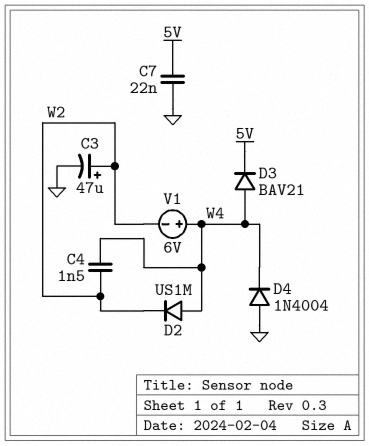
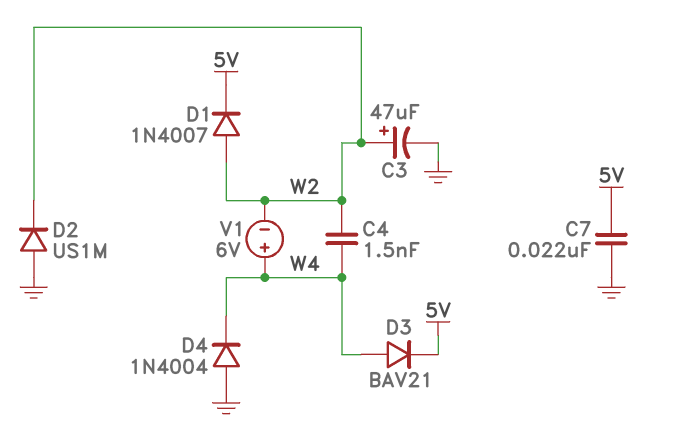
D1: none -> diode 1N4007 (A W2, K 5V)
D2: diode US1M (A W4, K W2) -> diode US1M (A GND, K W2)

